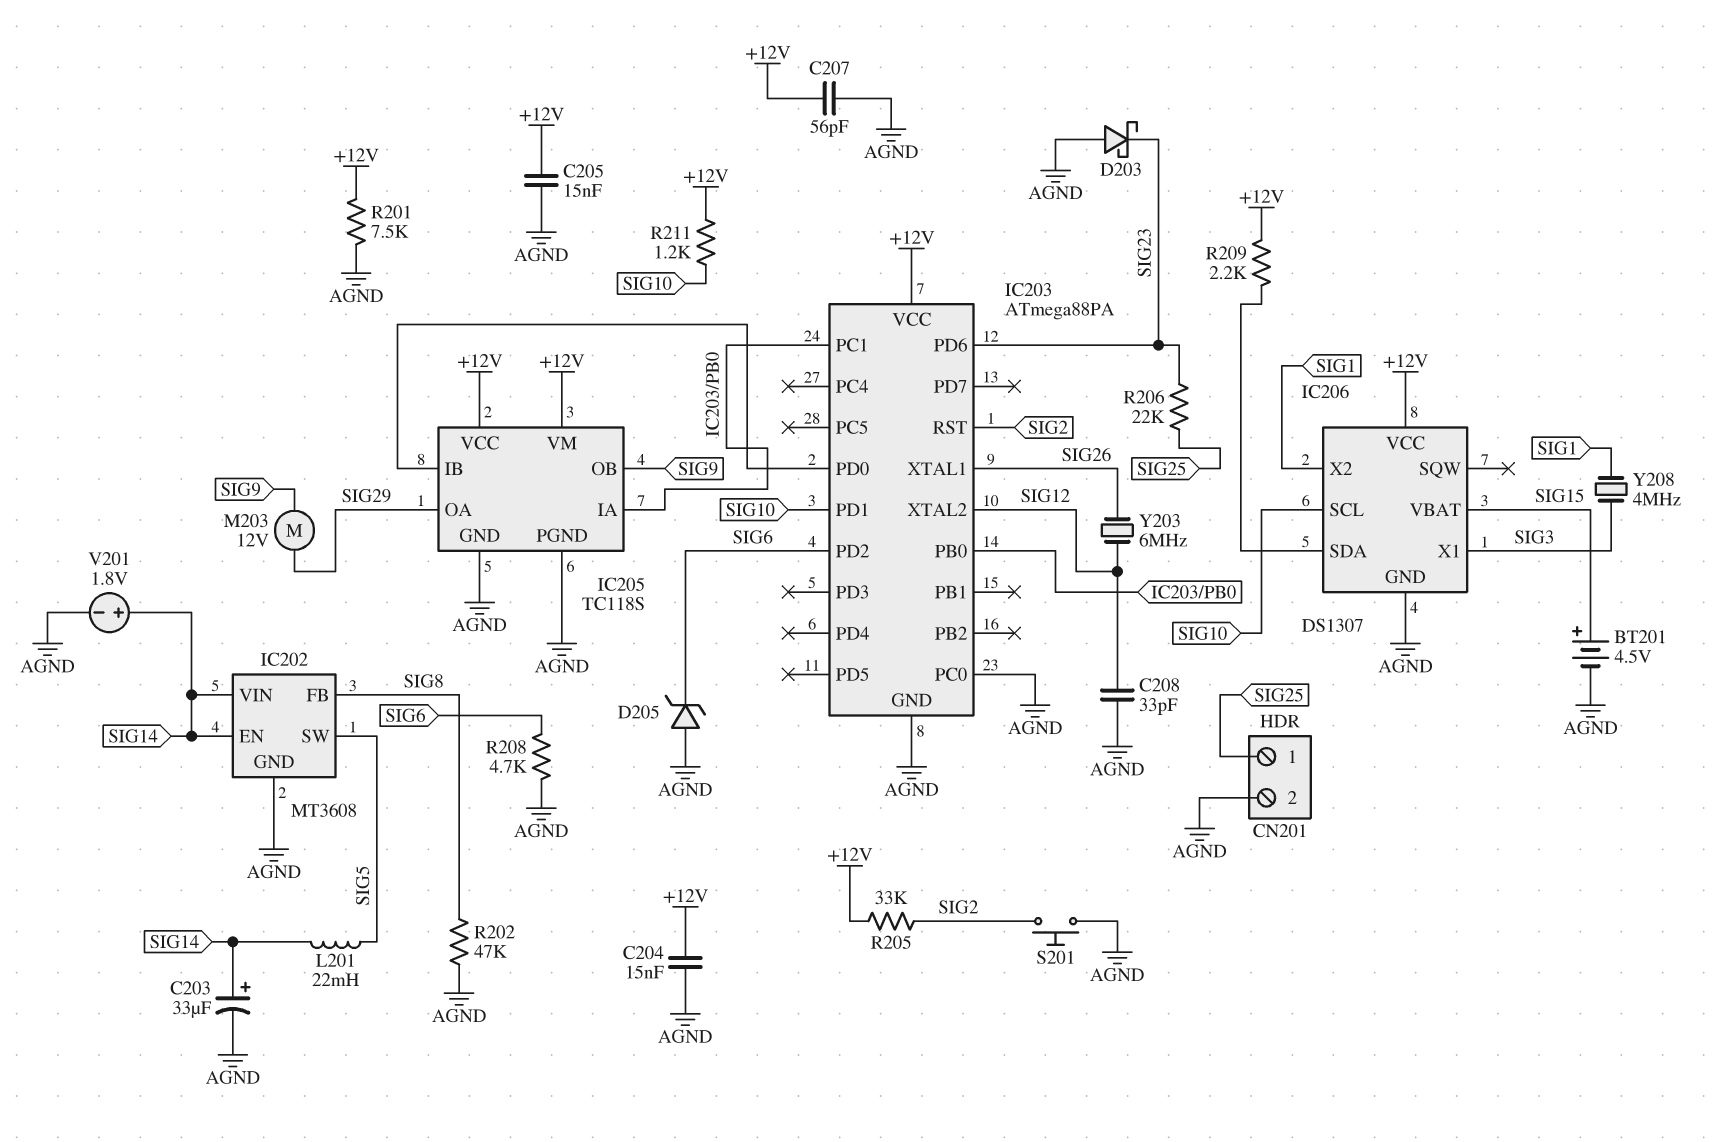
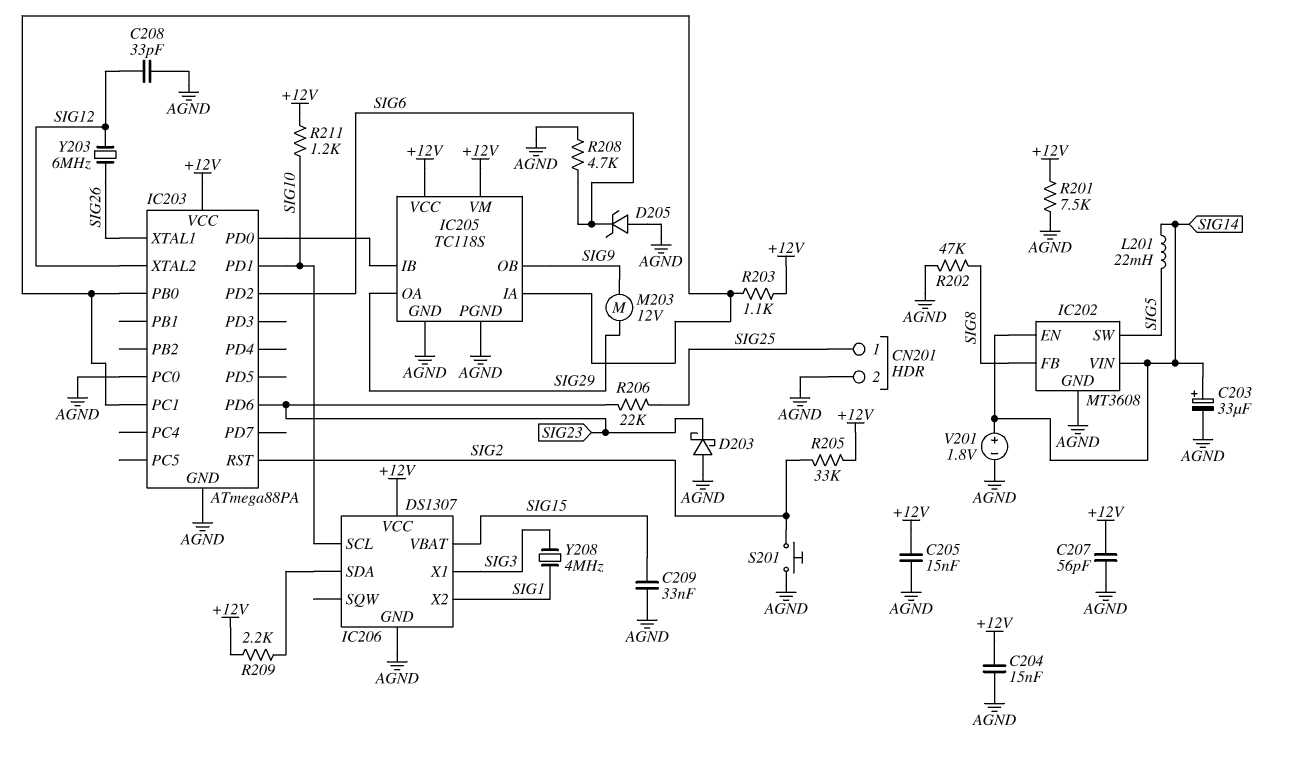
BT201: 4.5V (plus SIG15, minus AGND) -> none
C209: none -> 33nF (AGND, SIG15)
R203: none -> 1.1k (+12V, IC203/PB0)

